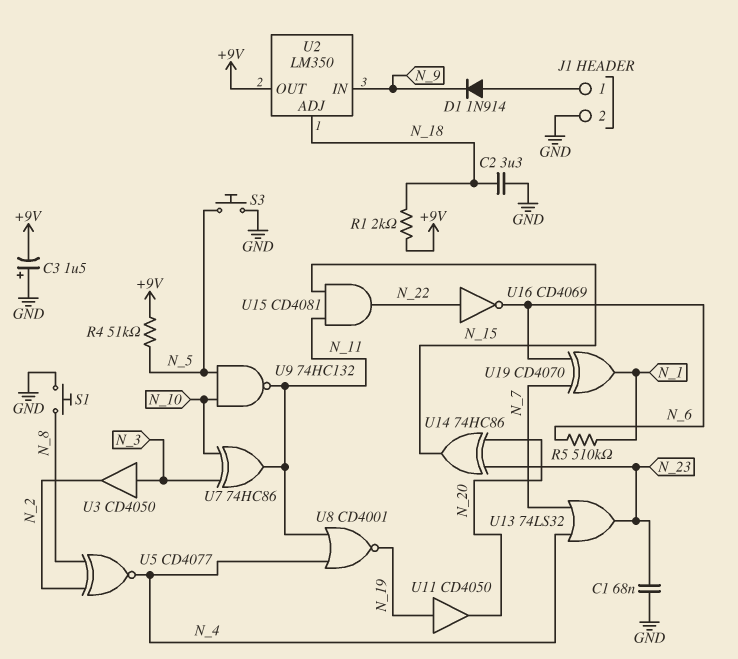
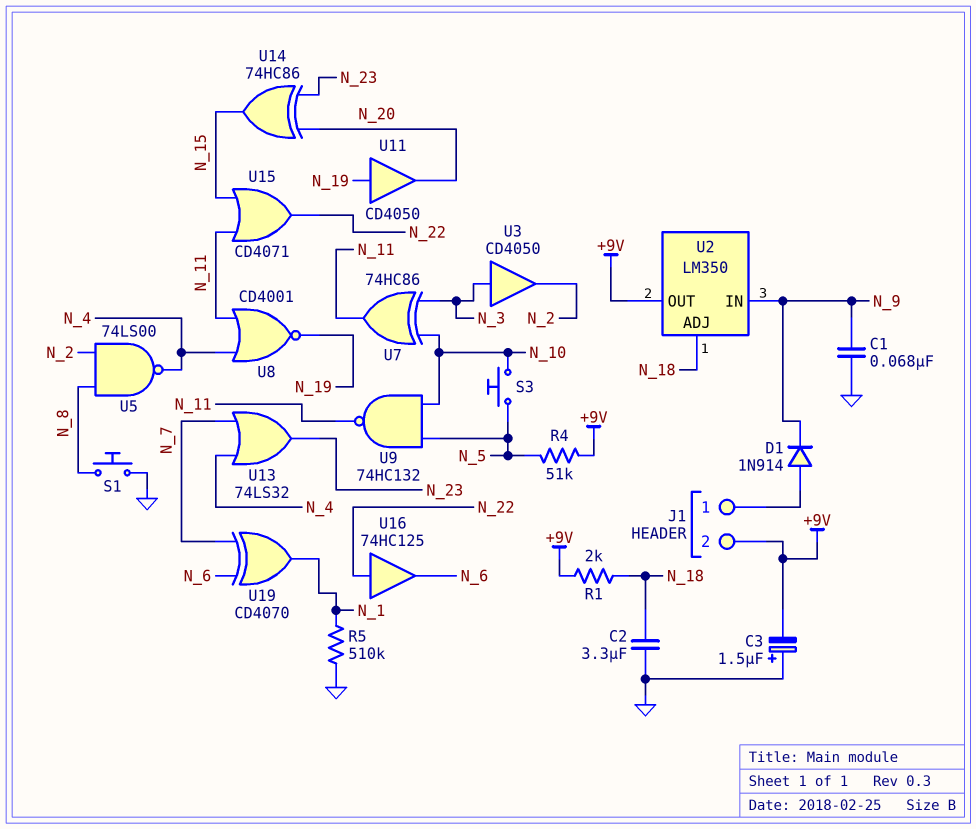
C1: 68nF (GND, N_23) -> 68nF (GND, N_9)
J1 pin 2: GND -> +9V
R5: 510k (N_1, N_6) -> 510k (GND, N_1)
S3: button (GND, N_5) -> button (N_5, N_10)
U5: XNOR CD4077 (in N_2, in N_8, out N_4) -> NAND 74LS00 (in N_2, in N_8, out N_4)
U15: AND CD4081 (in N_11, in N_15, out N_22) -> OR CD4071 (in N_11, in N_15, out N_22)
U16: NOT CD4069 (in N_22, out N_6) -> buffer 74HC125 (in N_22, out N_6)

